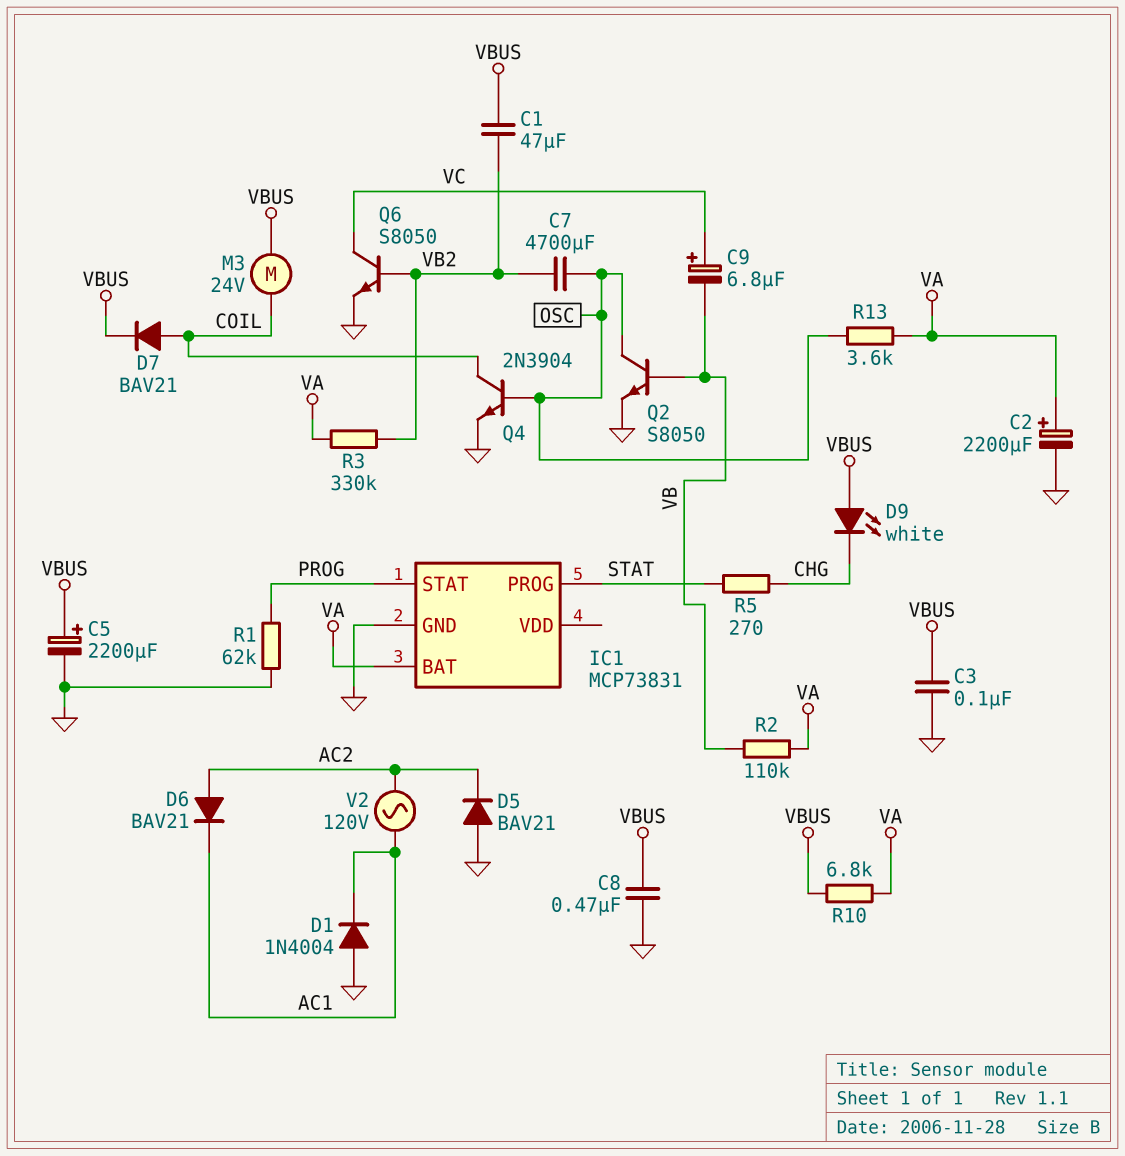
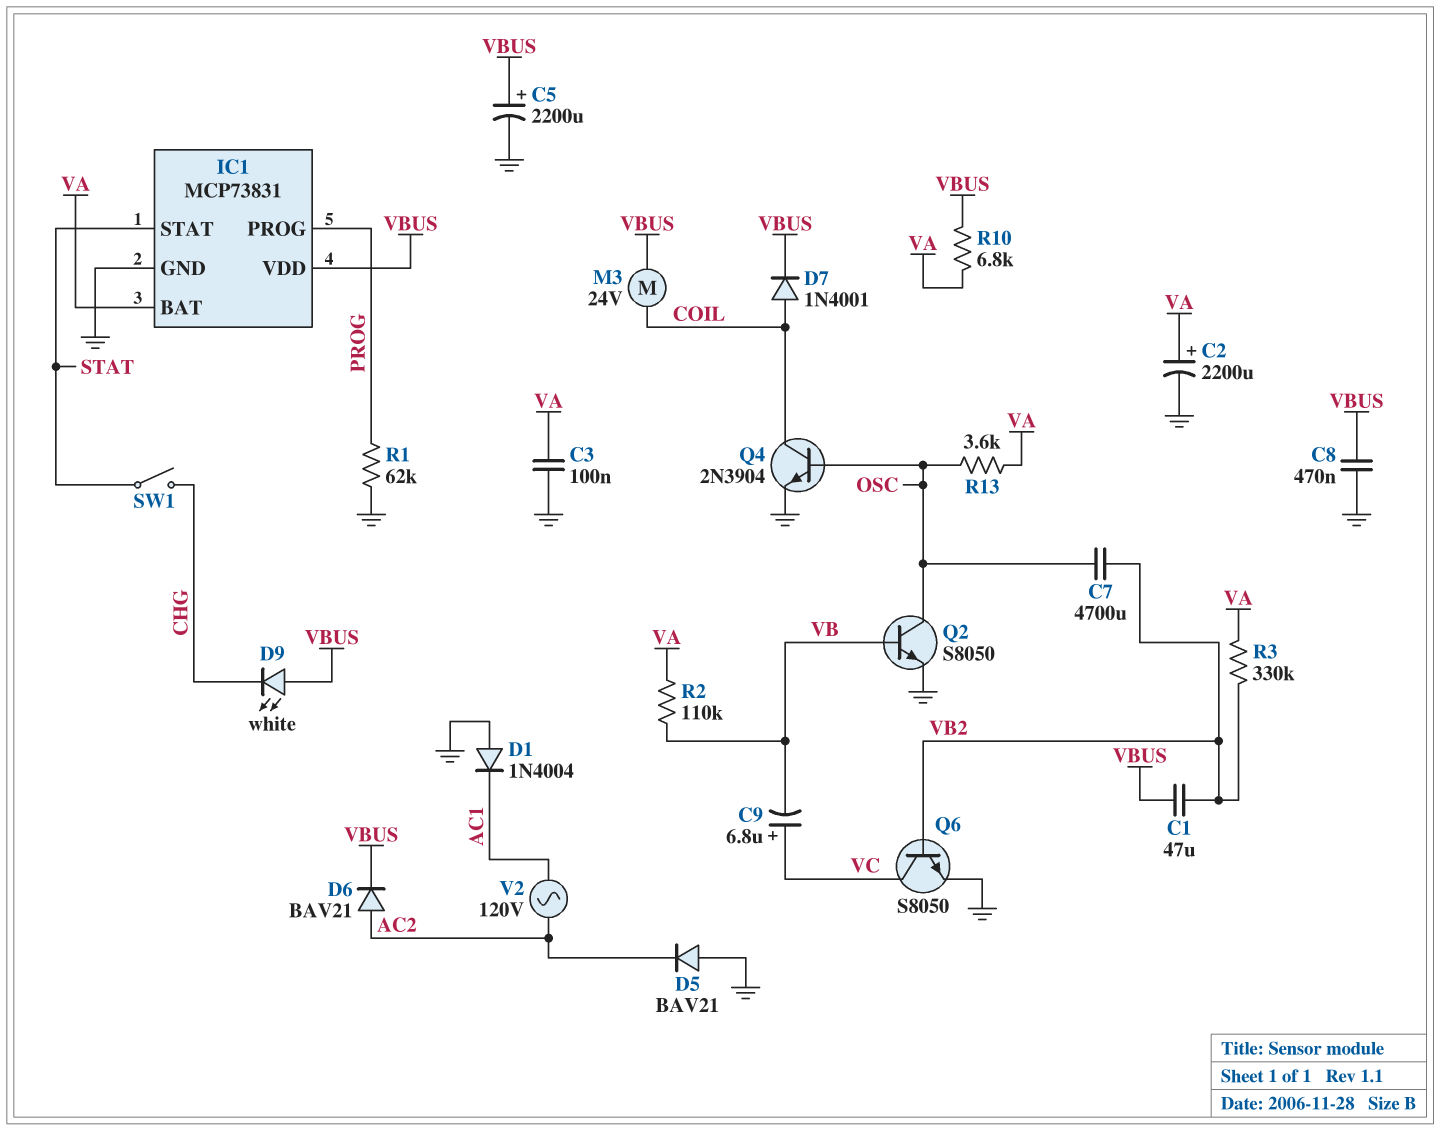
C3: 100nF (GND, VBUS) -> 100nF (GND, VA)
D6: diode BAV21 (A AC2, K AC1) -> diode BAV21 (A AC2, K VBUS)
D7: diode BAV21 (A COIL, K VBUS) -> diode 1N4001 (A COIL, K VBUS)
IC1 pin PROG: STAT -> PROG
IC1 pin STAT: PROG -> STAT
IC1 pin VDD: none -> VBUS
R5: 270 (CHG, STAT) -> none
SW1: none -> switch (CHG, STAT)

